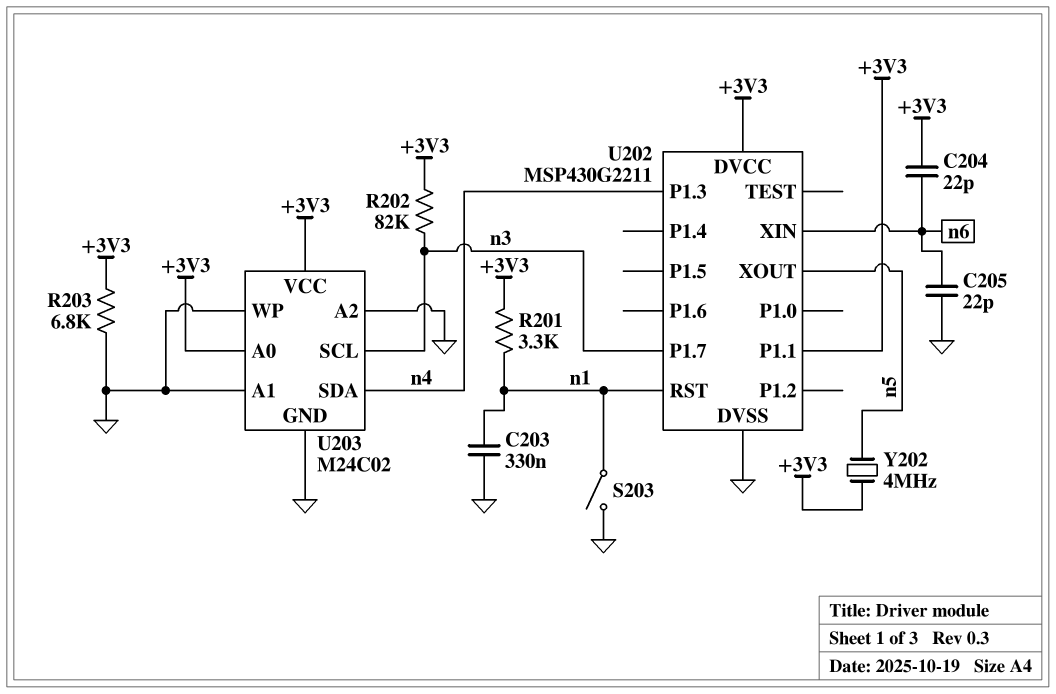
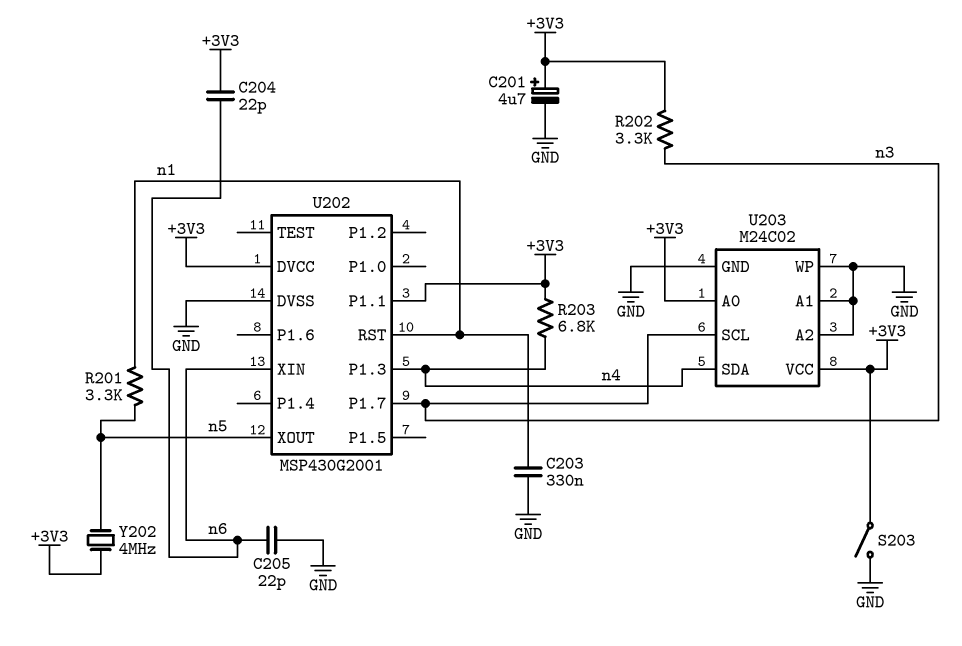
C201: none -> 4.7uF (plus +3V3, minus GND)
R201: 3.3k (+3V3, n1) -> 3.3k (n1, n5)
R202: 82k (+3V3, n3) -> 3.3k (+3V3, n3)
R203: 6.8k (+3V3, GND) -> 6.8k (+3V3, n4)
S203: switch (GND, n1) -> switch (+3V3, GND)
U202: MSP430G2211 -> MSP430G2001

